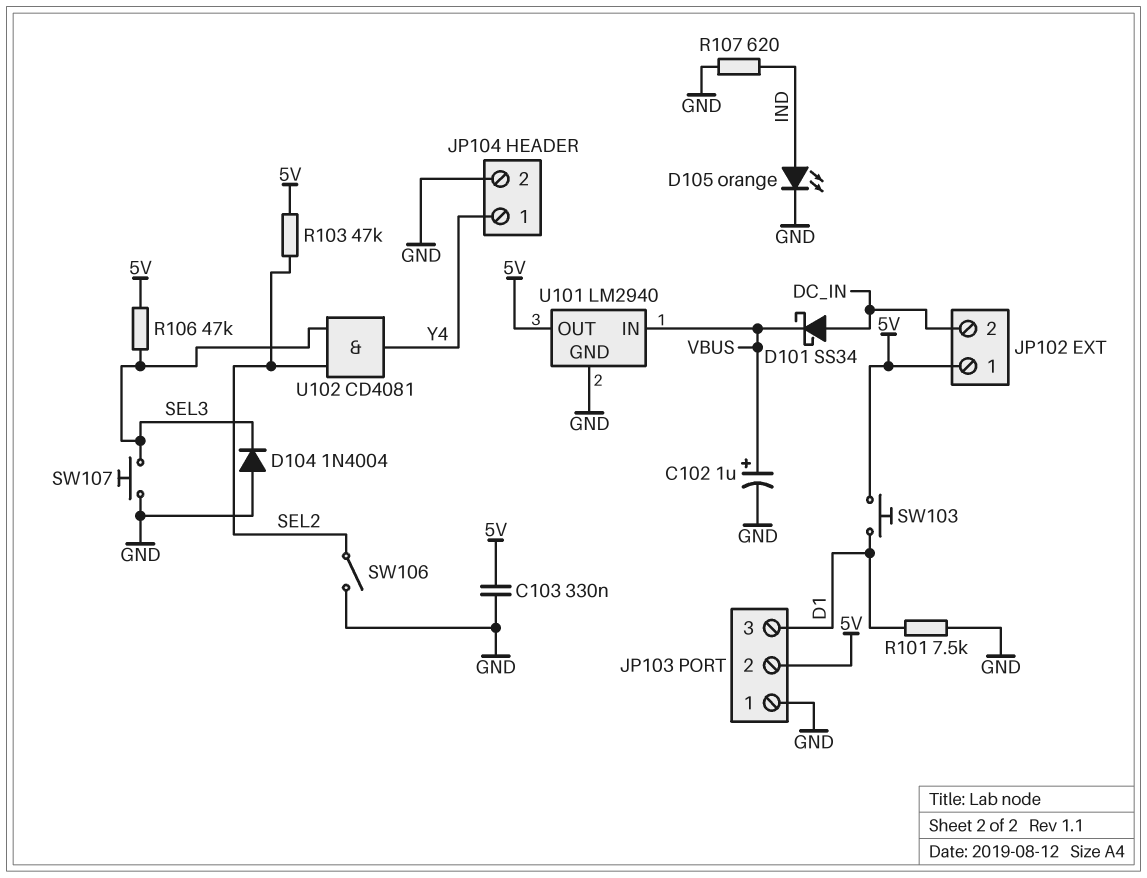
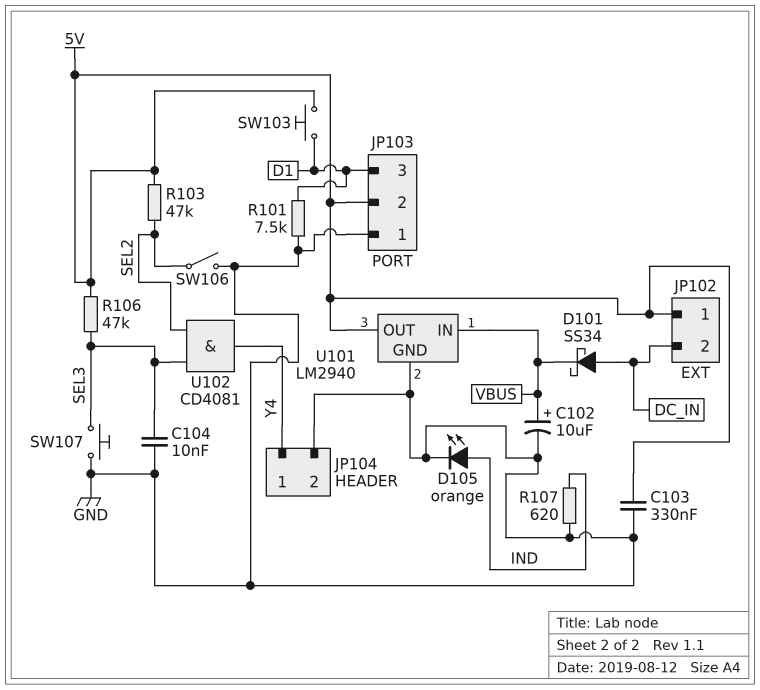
C102: 1uF (plus VBUS, minus GND) -> 10uF (plus VBUS, minus GND)
C104: none -> 10nF (GND, SEL3)
D104: diode 1N4004 (A GND, K SEL3) -> none

